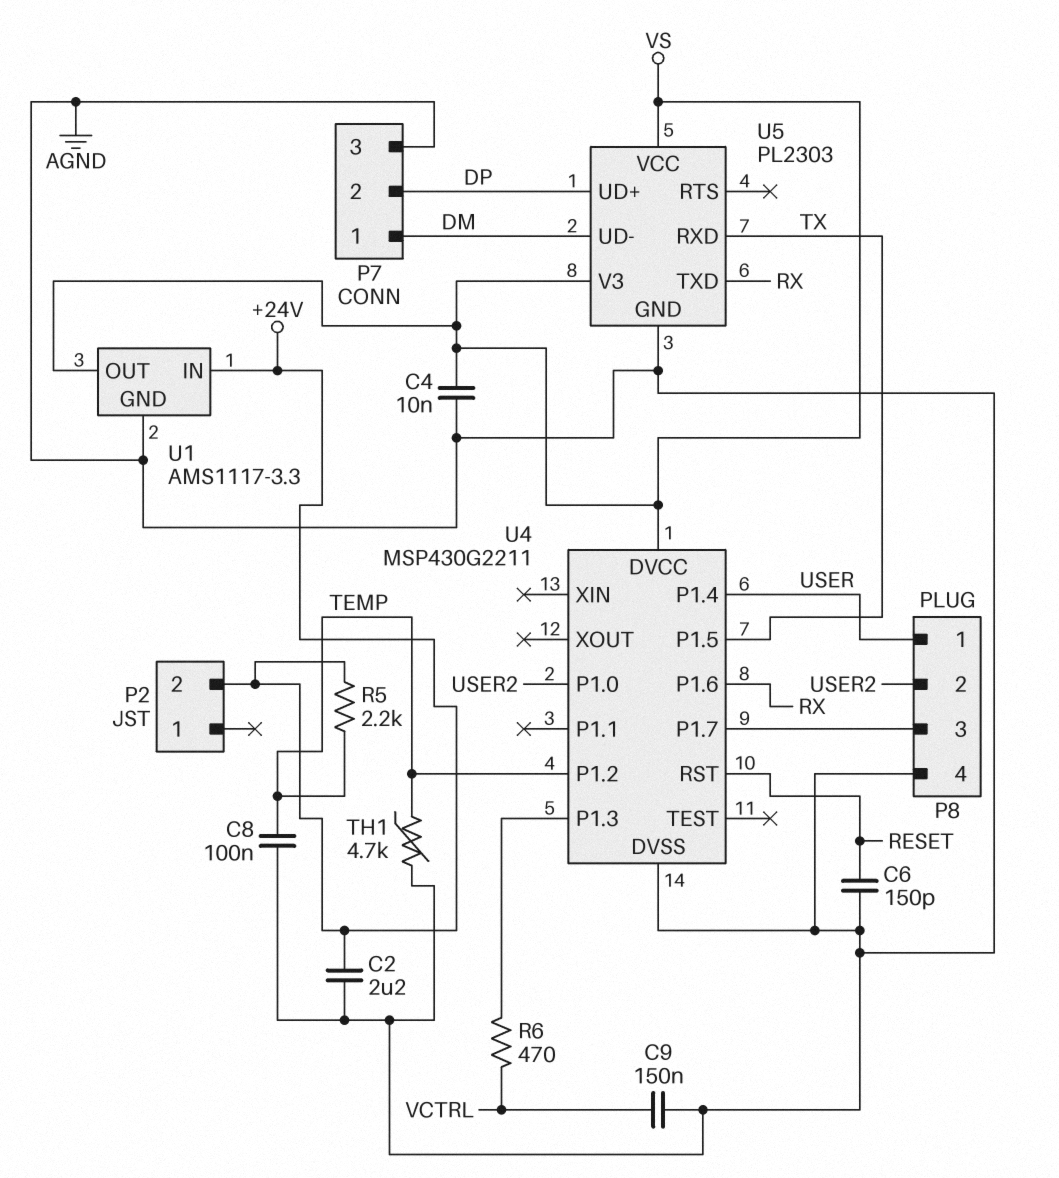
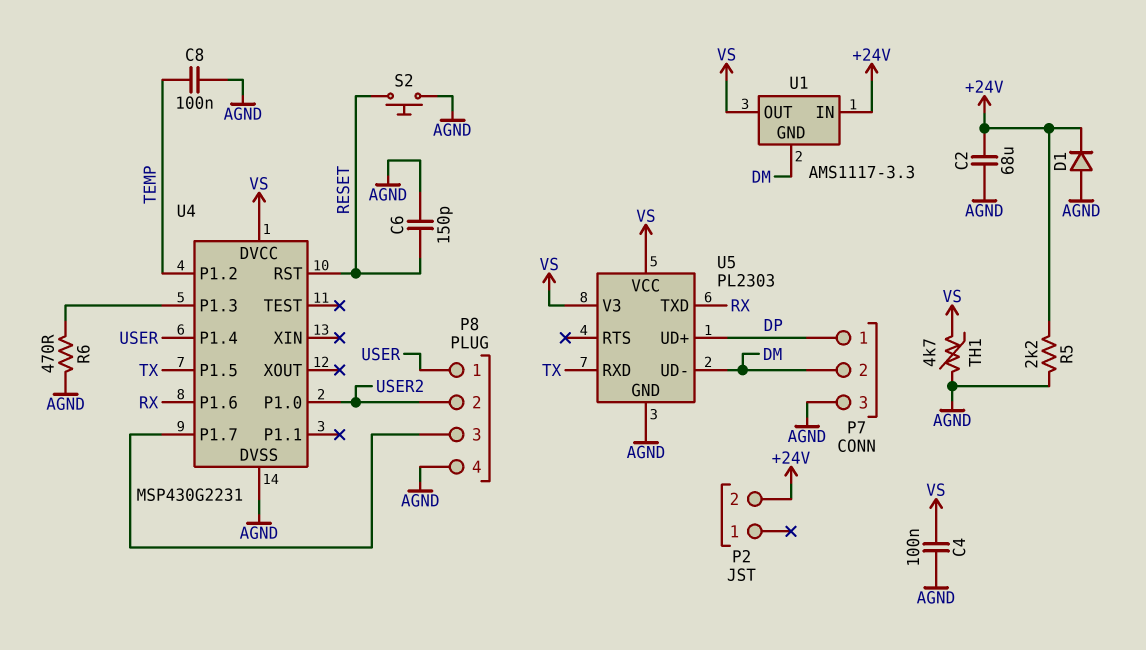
C2: 2.2uF (+24V, AGND) -> 68uF (+24V, AGND)
C4: 10nF (AGND, VS) -> 100nF (AGND, VS)
C9: 150nF (AGND, VCTRL) -> none
D1: none -> diode (A AGND, K +24V)
P7 pin 1: DM -> DP
P7 pin 2: DP -> DM
R5: 2.2k (+24V, TEMP) -> 2.2k (+24V, AGND)
R6: 470 (U4/P1.3, VCTRL) -> 470 (AGND, U4/P1.3)
S2: none -> button (AGND, RESET)
TH1: 4.7k (AGND, TEMP) -> 4.7k (AGND, VS)
U1 pin GND: AGND -> DM
U4: MSP430G2211 -> MSP430G2231

